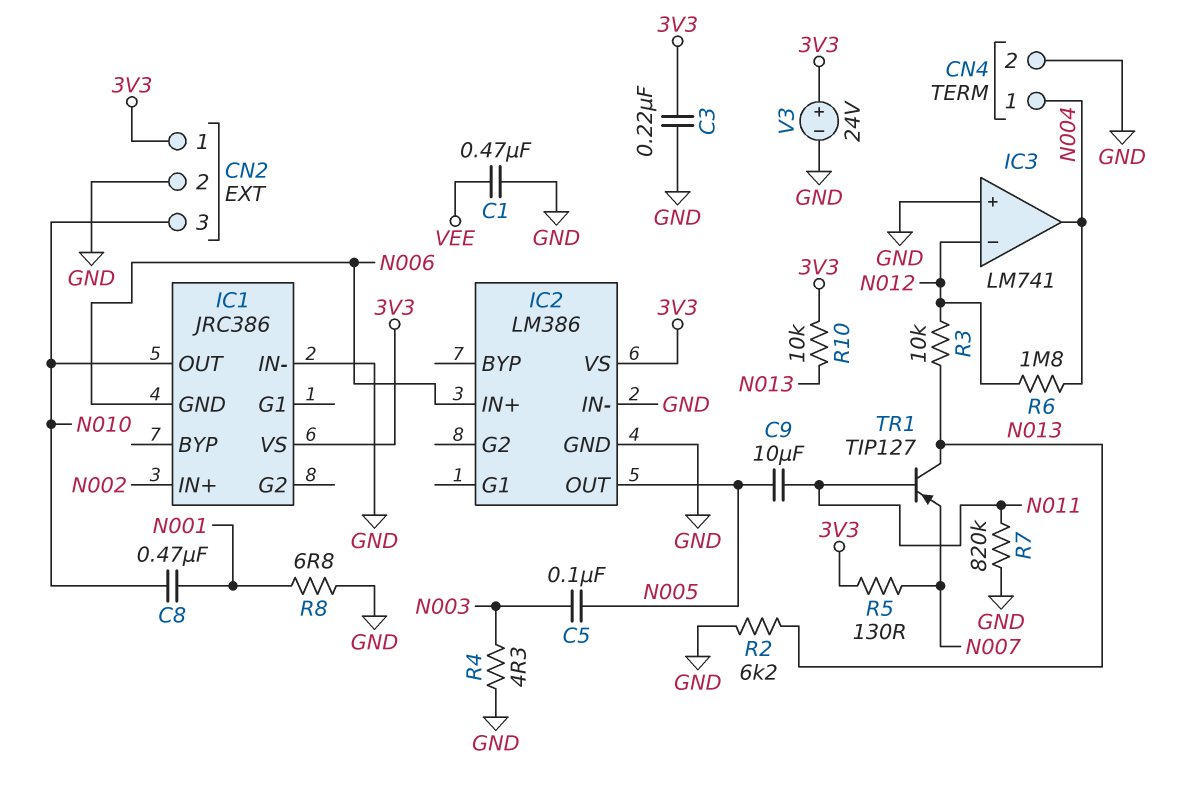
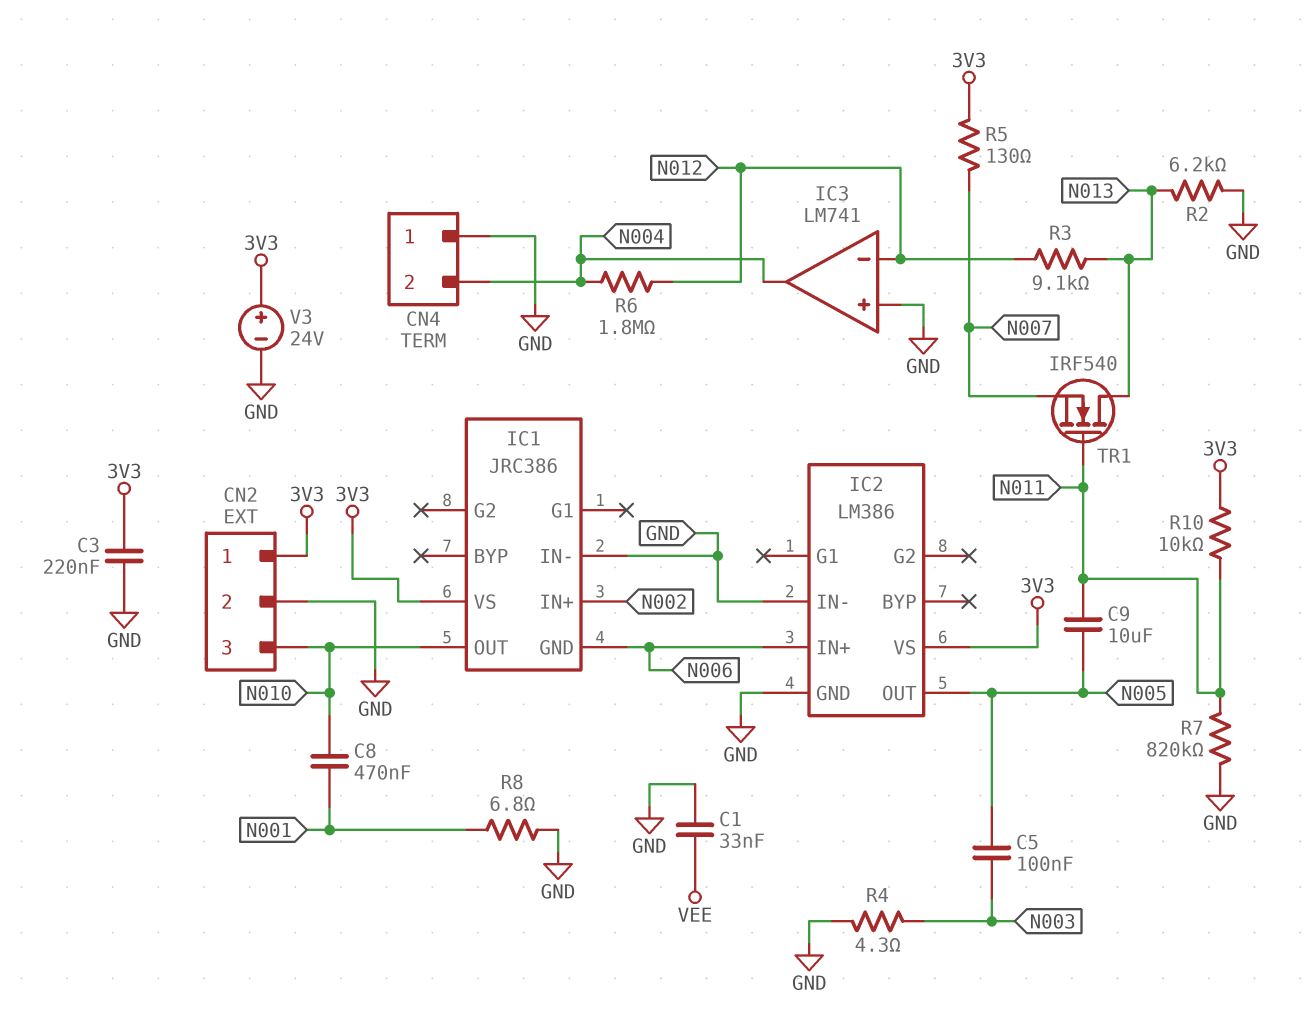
C1: 470nF (GND, VEE) -> 33nF (GND, VEE)
CN4 pin 1: N004 -> GND
CN4 pin 2: GND -> N004
R3: 10k (N012, N013) -> 9.1k (N012, N013)
R10: 10k (3V3, N013) -> 10k (3V3, N011)
TR1: PNP TIP127 (B N011, C N013, E N007) -> NMOS IRF540 (G N011, D N013, S N007)

